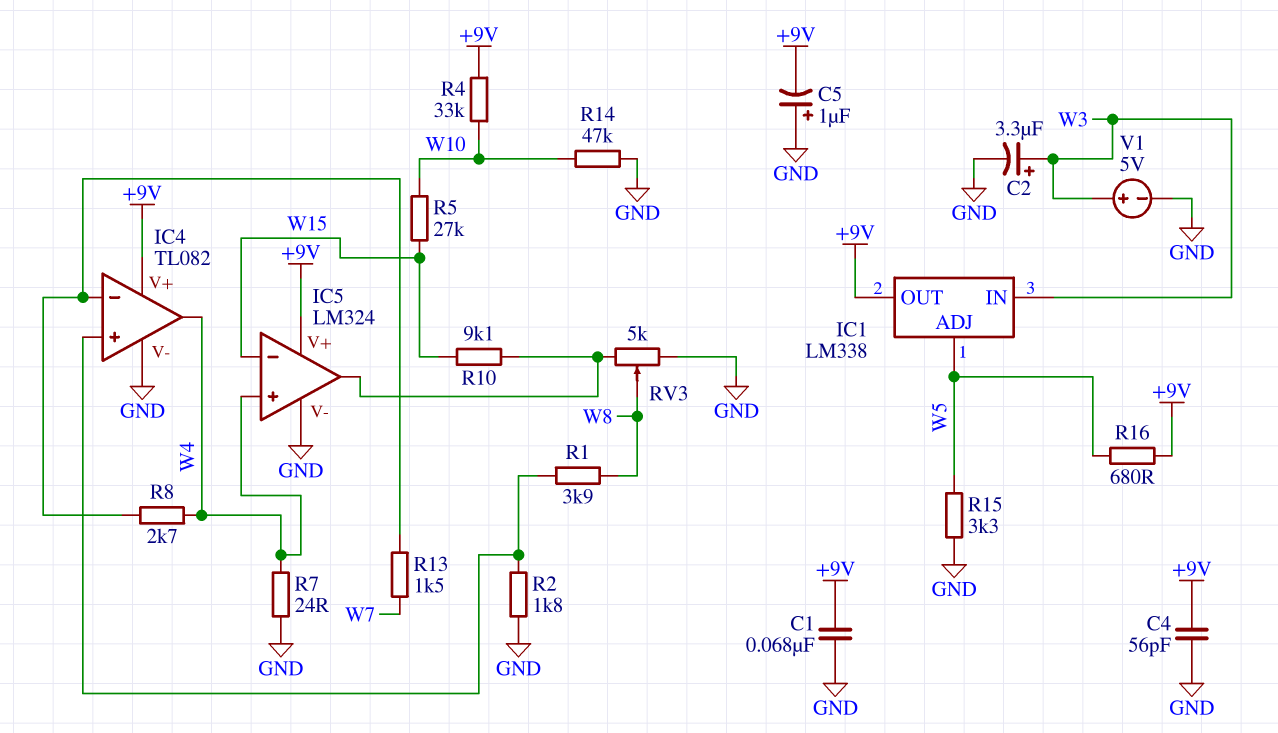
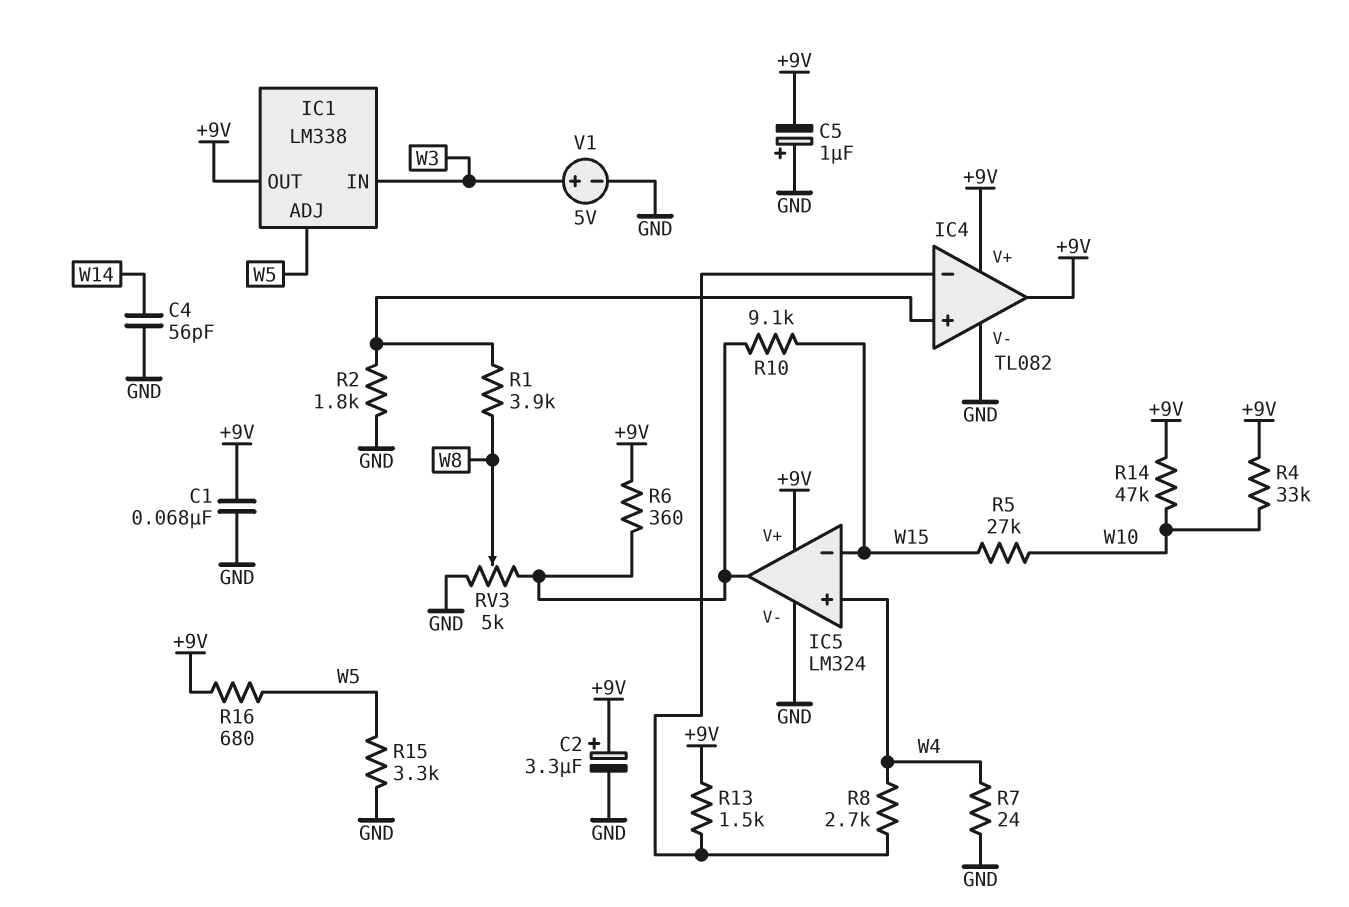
C2: 3.3uF (plus W3, minus GND) -> 3.3uF (plus +9V, minus GND)
C4: 56pF (+9V, GND) -> 56pF (GND, W14)
IC4 pin out: W4 -> +9V
R6: none -> 360 (+9V, IC5/out)
R13: 1.5k (IC4/in-, W7) -> 1.5k (+9V, IC4/in-)
R14: 47k (GND, W10) -> 47k (+9V, W10)

